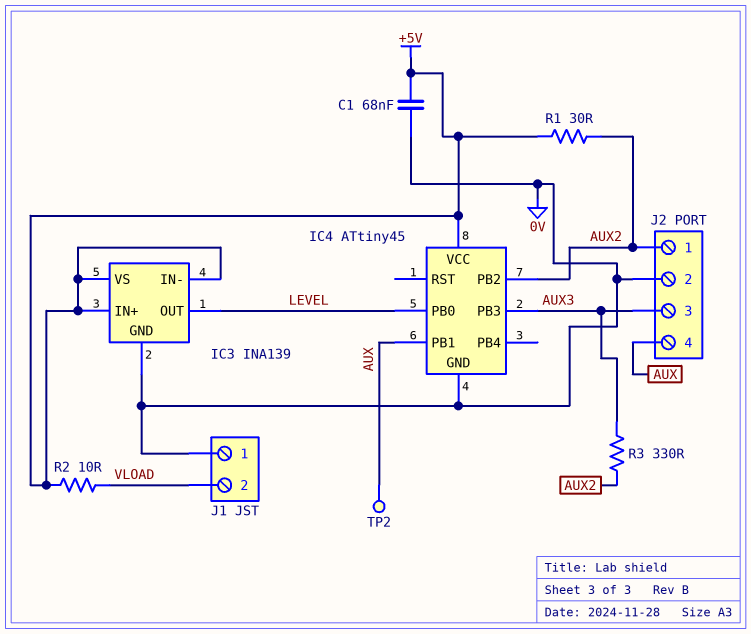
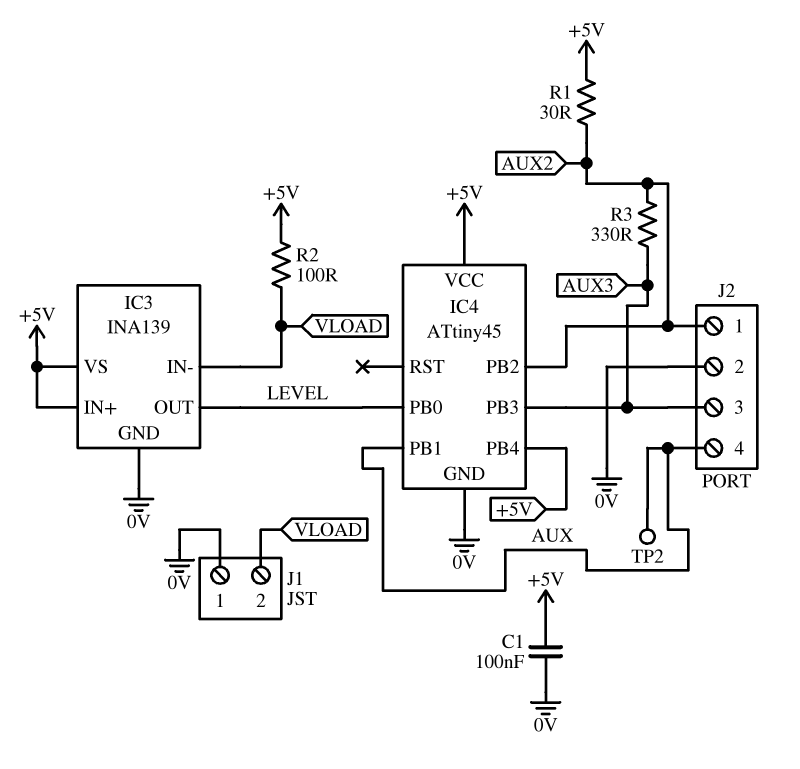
C1: 68nF (+5V, 0V) -> 100nF (+5V, 0V)
IC3 pin IN-: +5V -> VLOAD
IC4 pin PB4: none -> +5V
R2: 10 (+5V, VLOAD) -> 100 (+5V, VLOAD)

